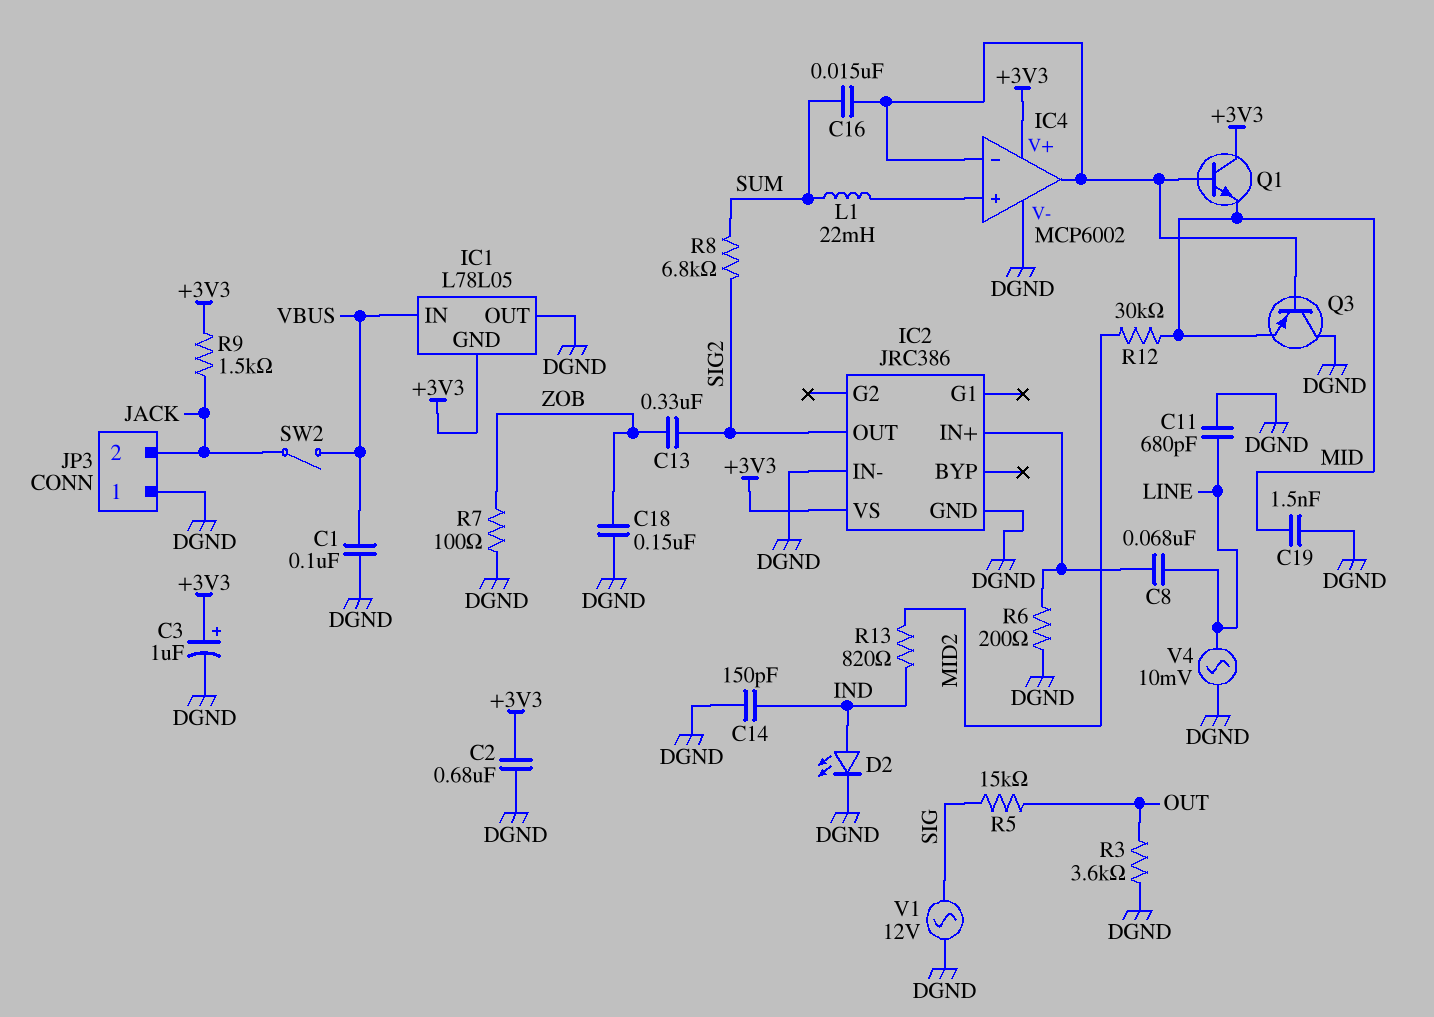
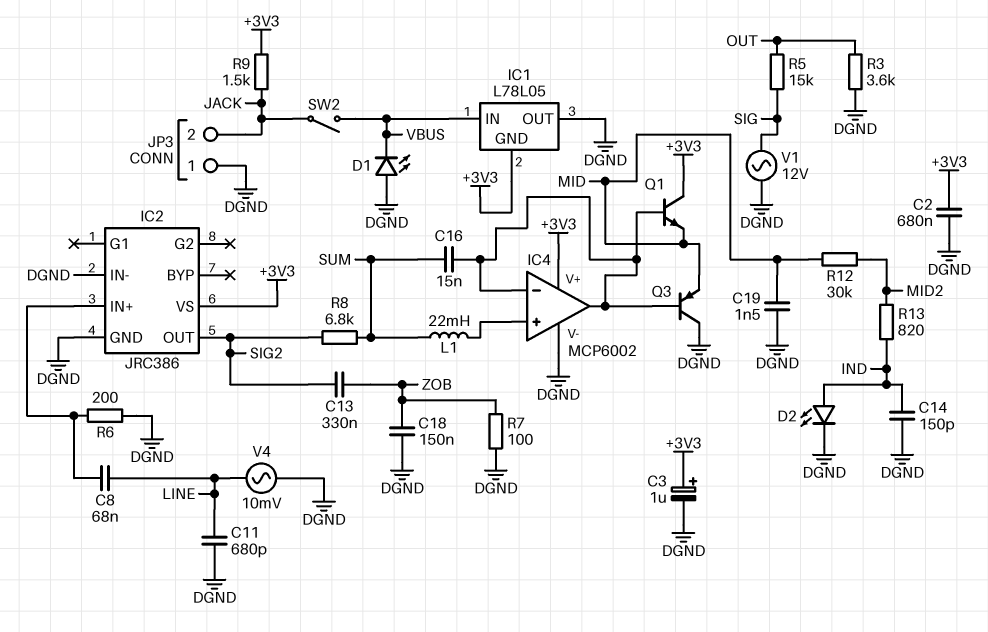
C1: 100nF (DGND, VBUS) -> none
D1: none -> LED (A DGND, K VBUS)

